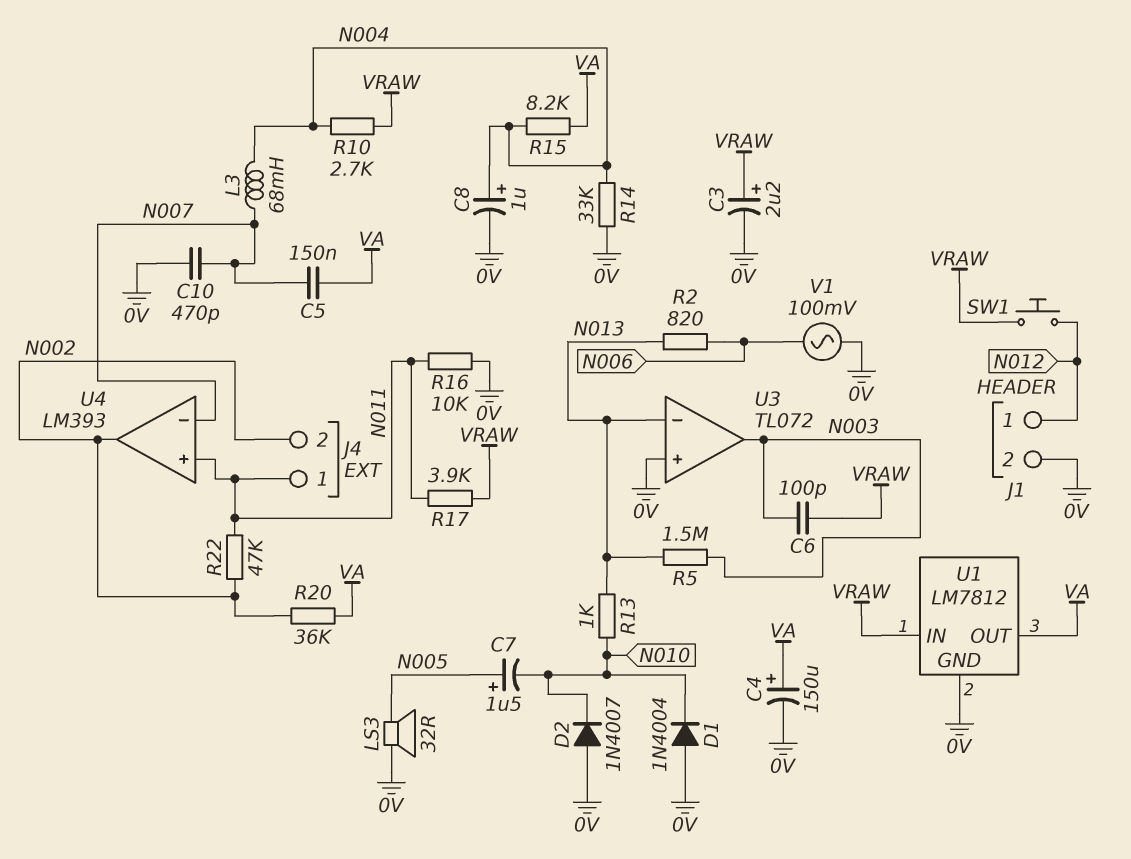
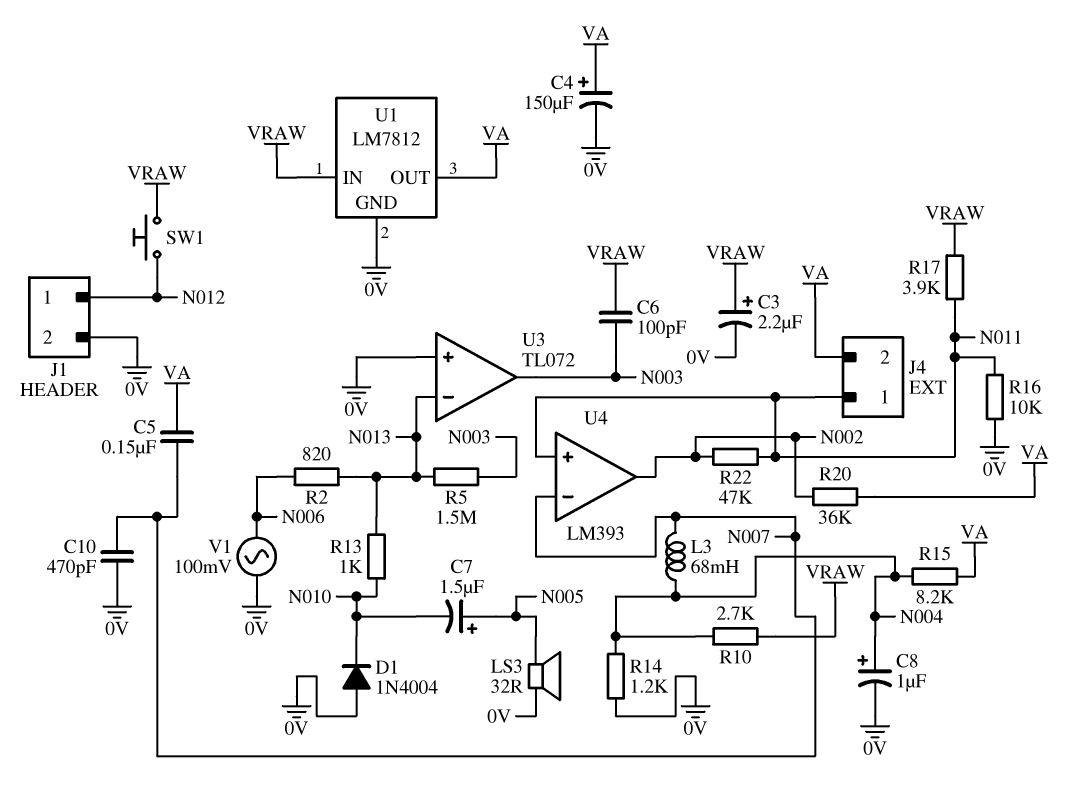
D2: diode 1N4007 (A 0V, K N010) -> none
J4 pin 2: N002 -> VA
R14: 33k (0V, N004) -> 1.2k (0V, N004)

